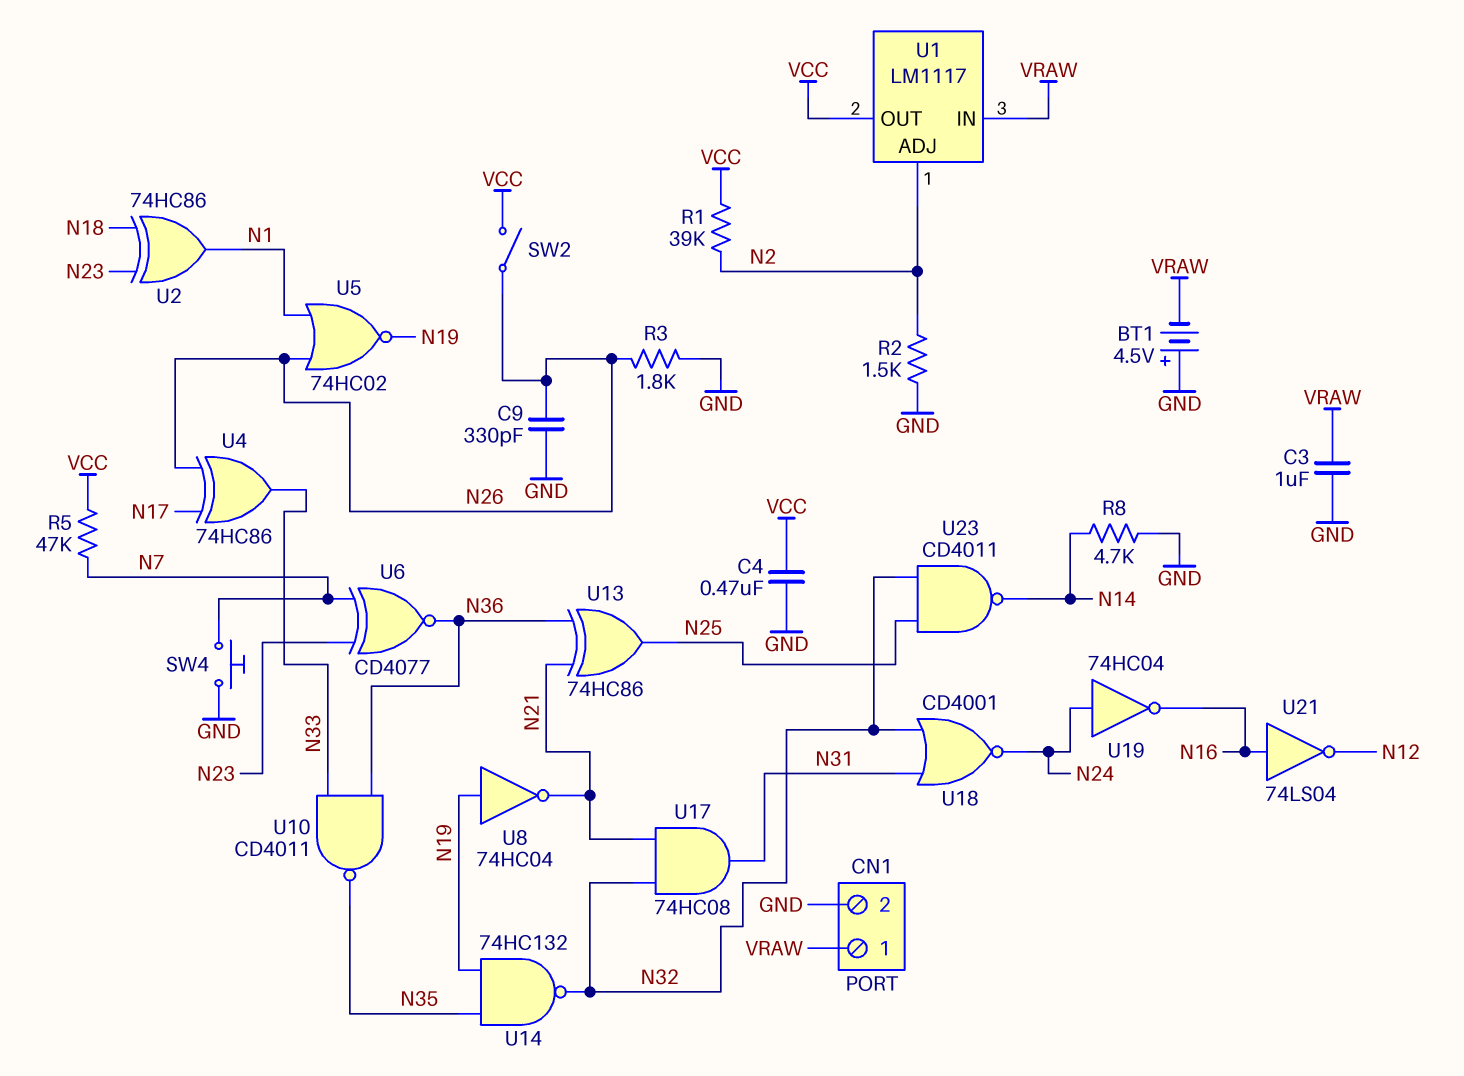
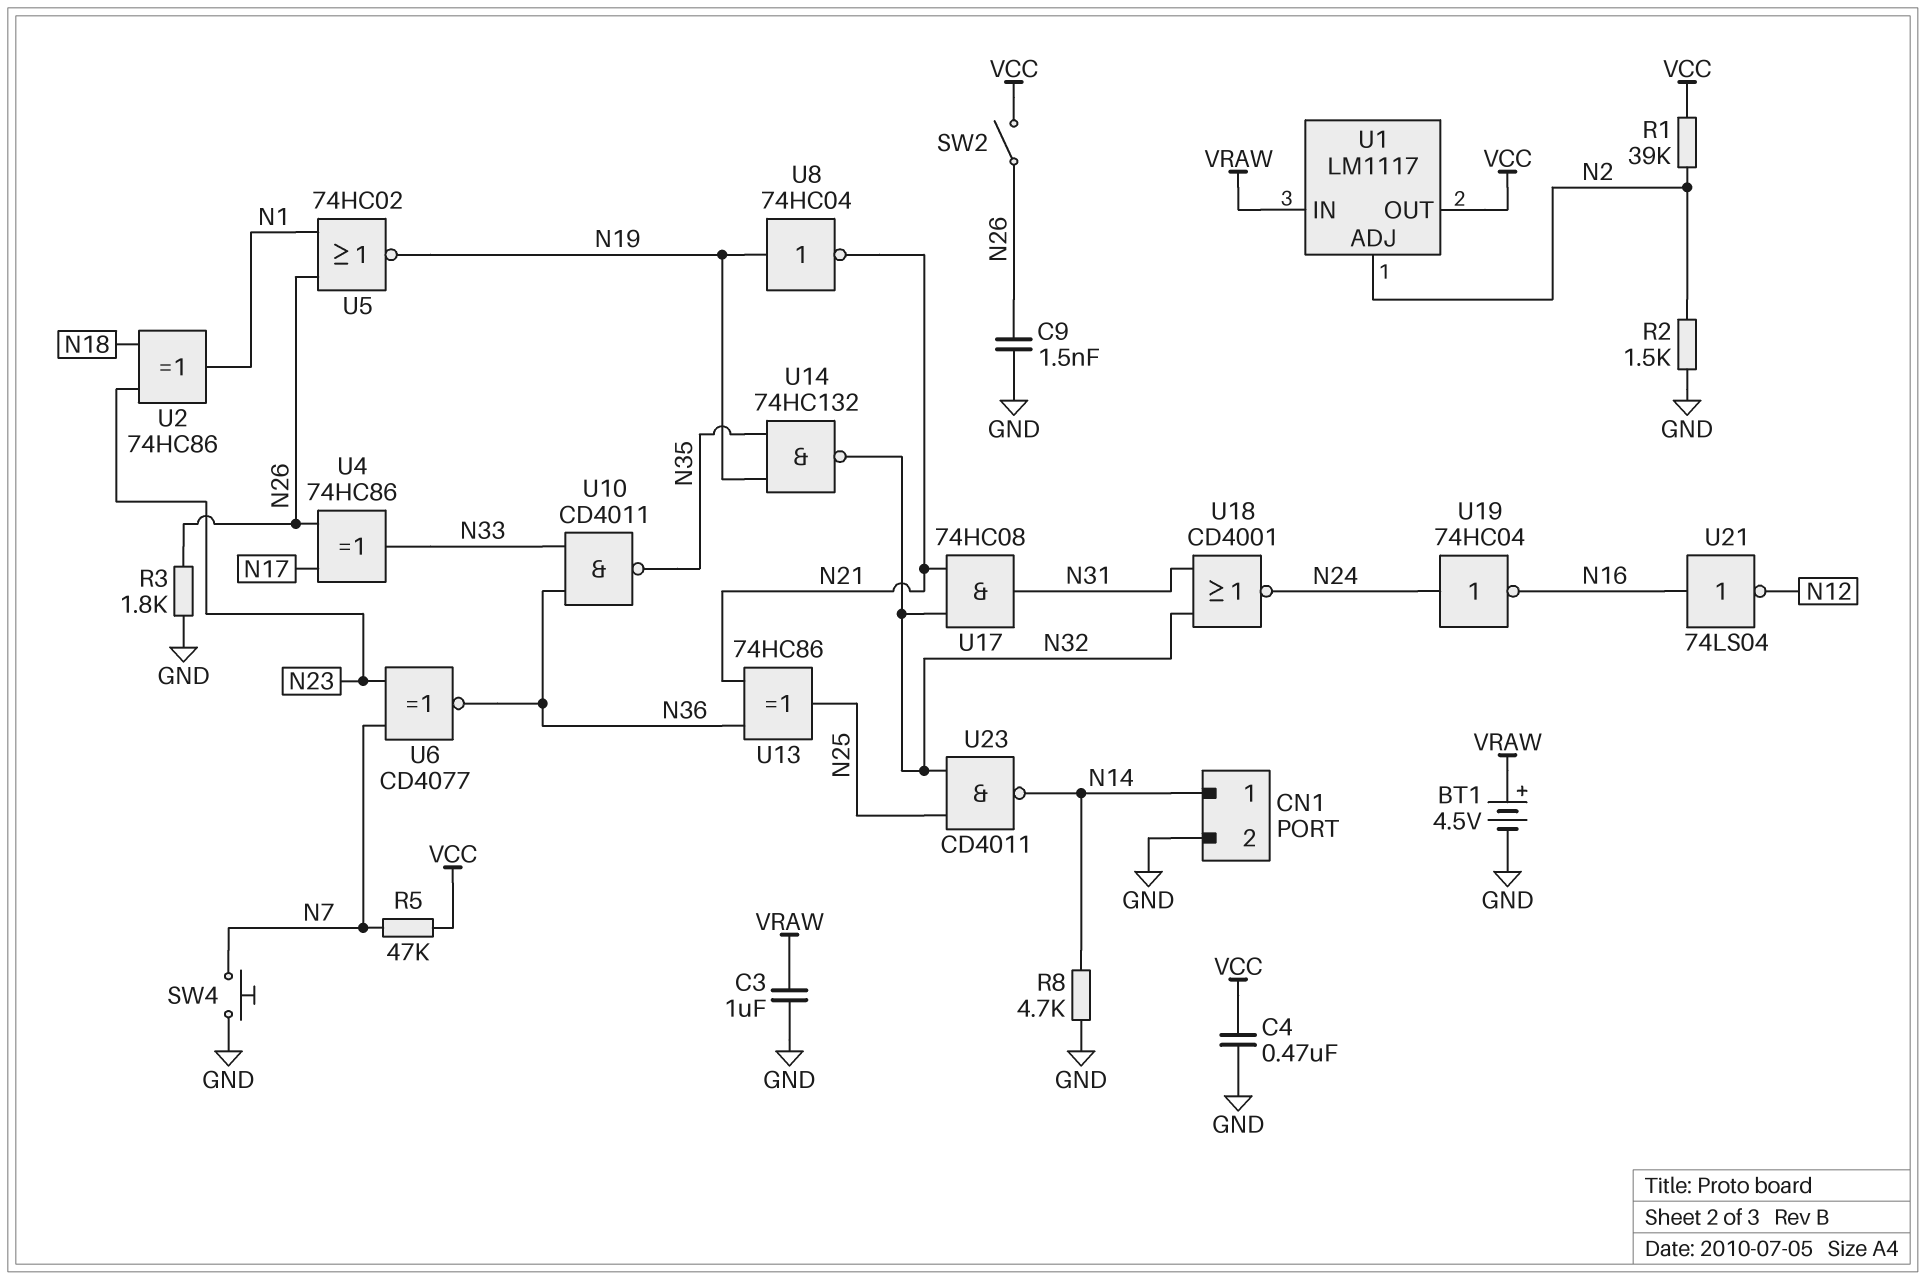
BT1: 4.5V (plus GND, minus VRAW) -> 4.5V (plus VRAW, minus GND)
C9: 330pF (GND, N26) -> 1.5nF (GND, N26)
CN1 pin 1: VRAW -> N14

